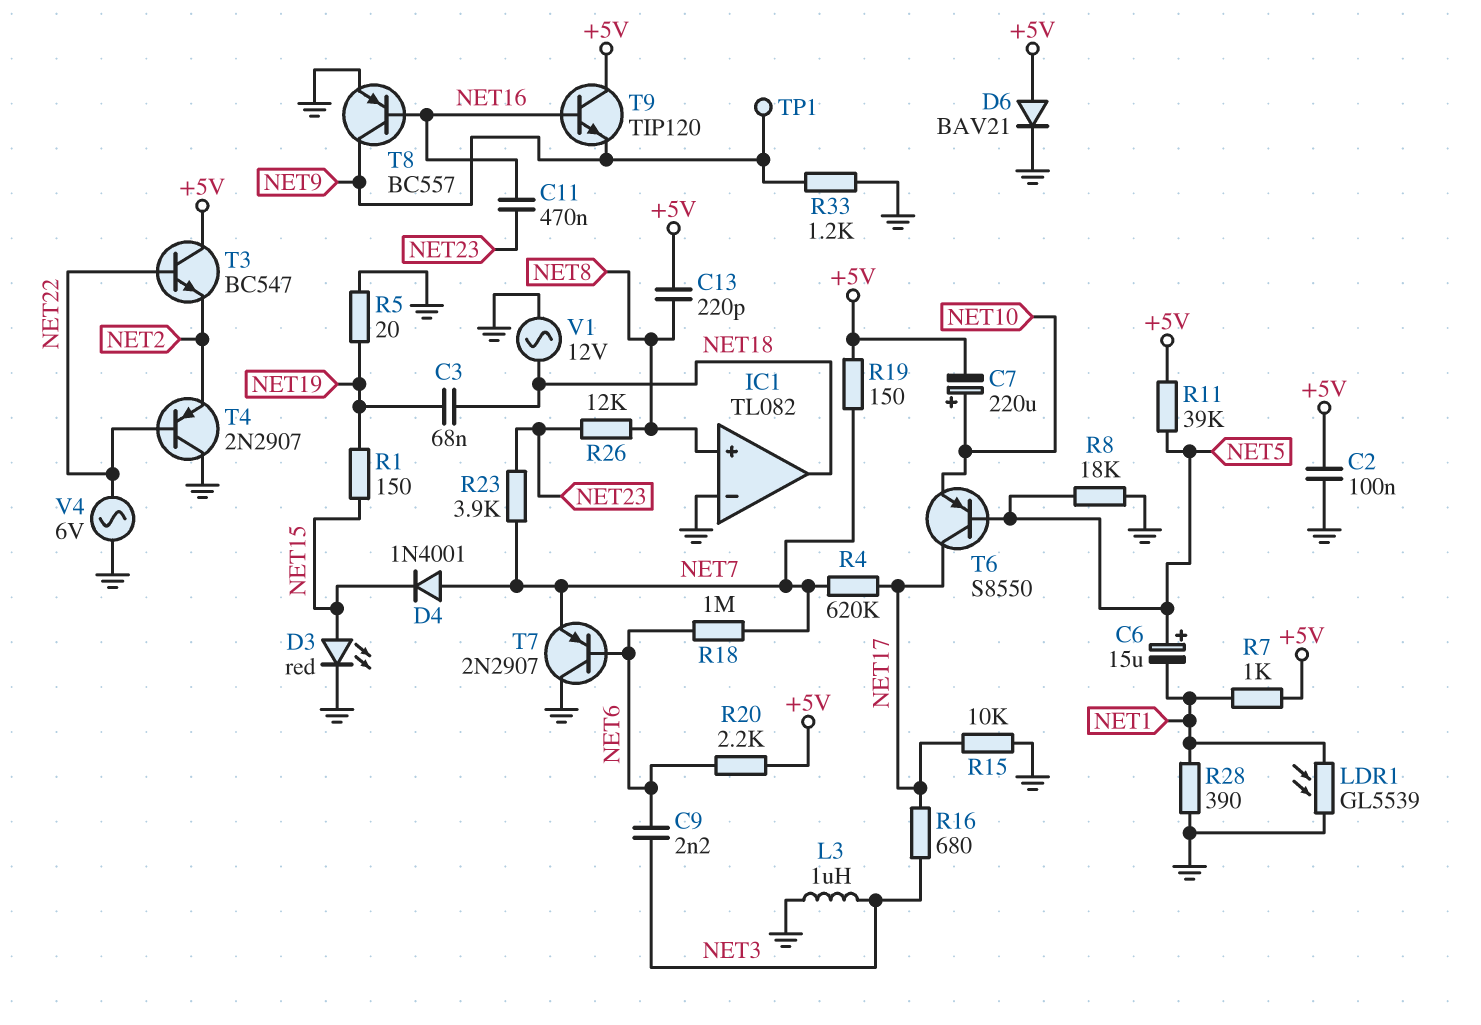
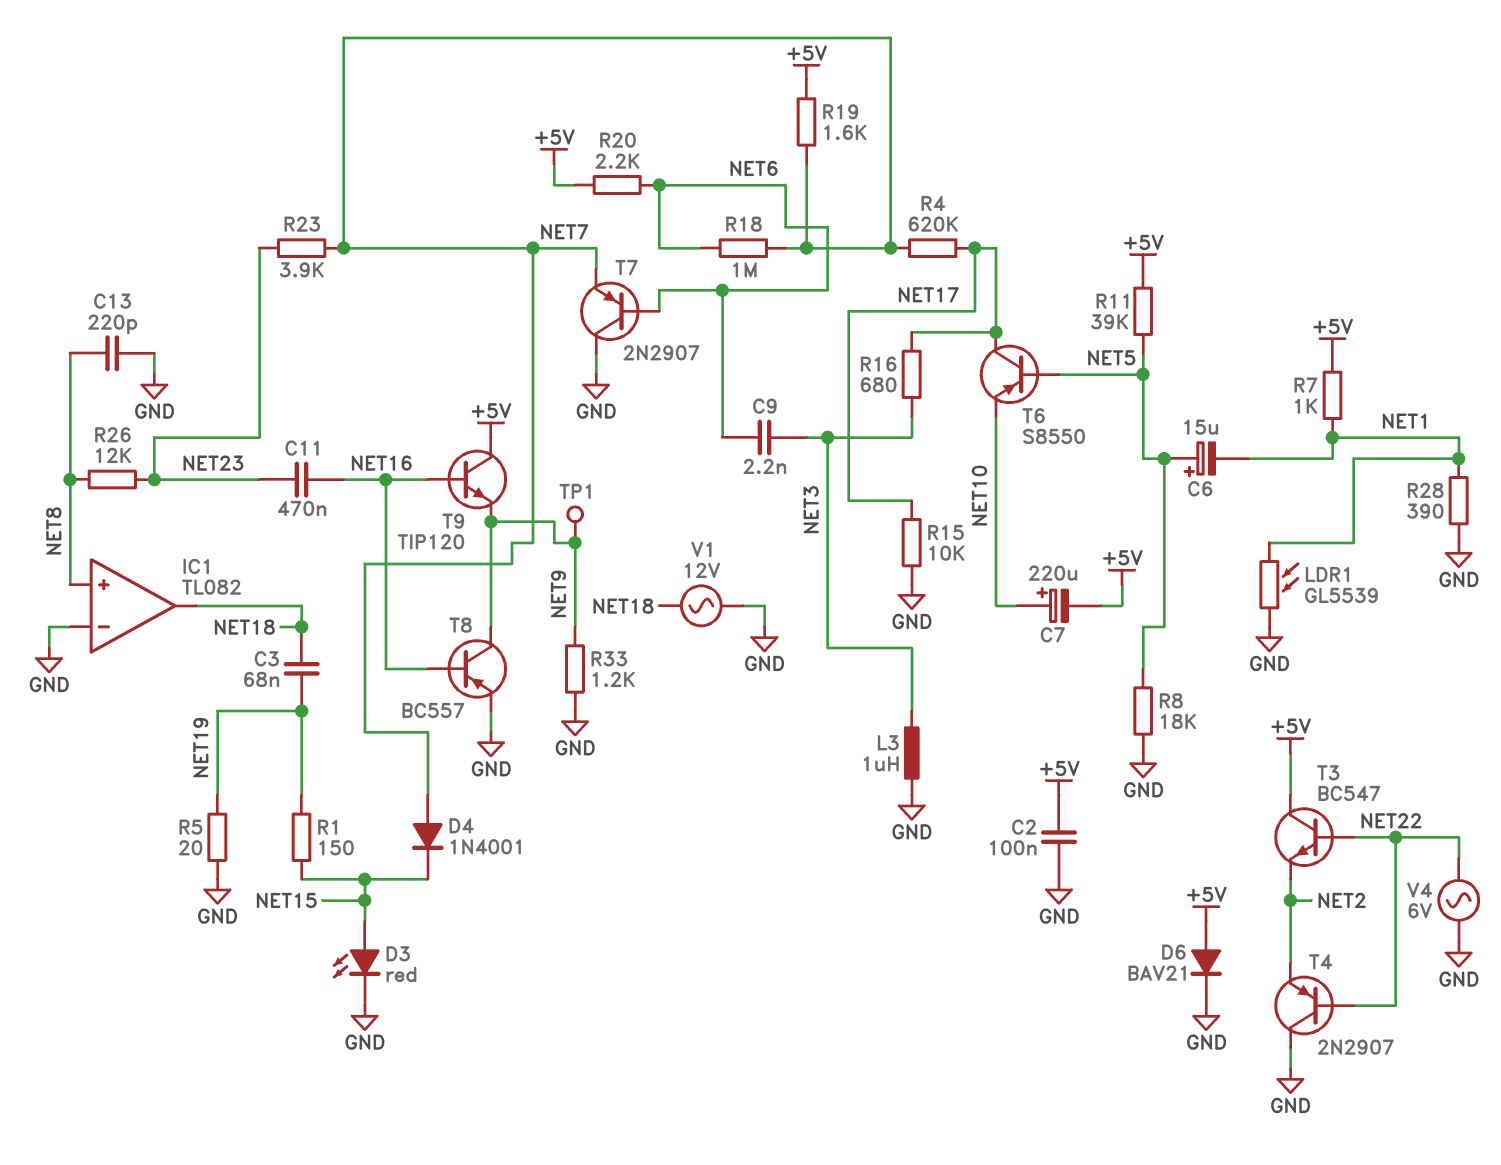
C13: 220pF (+5V, NET8) -> 220pF (GND, NET8)
R19: 150 (+5V, NET7) -> 1.6k (+5V, NET7)

